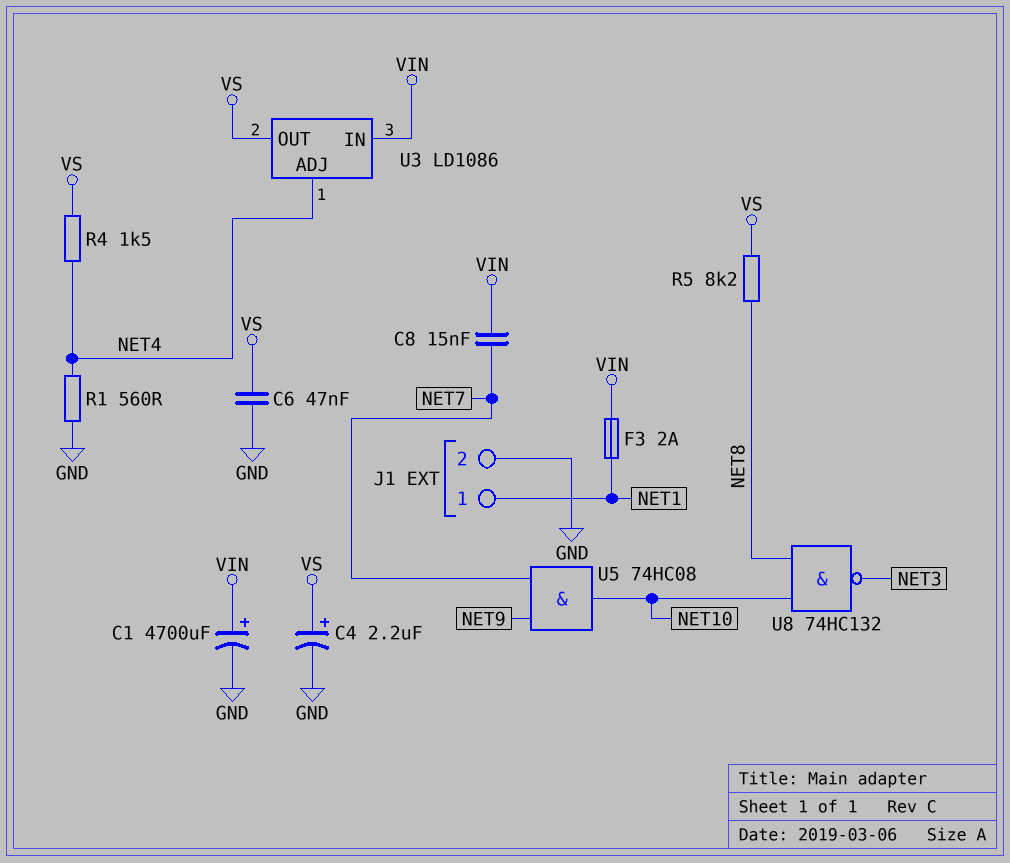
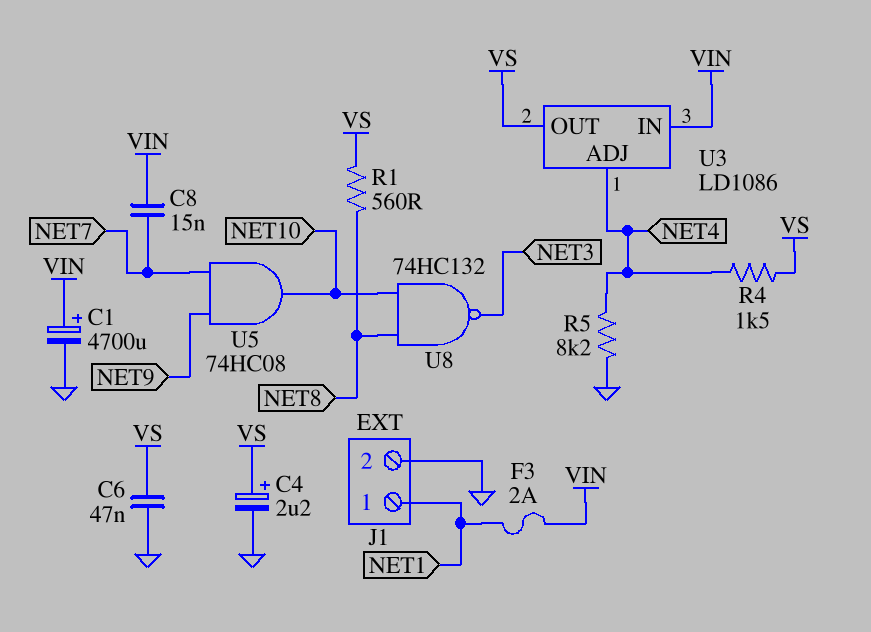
R1: 560 (GND, NET4) -> 560 (NET8, VS)
R5: 8.2k (NET8, VS) -> 8.2k (GND, NET4)

